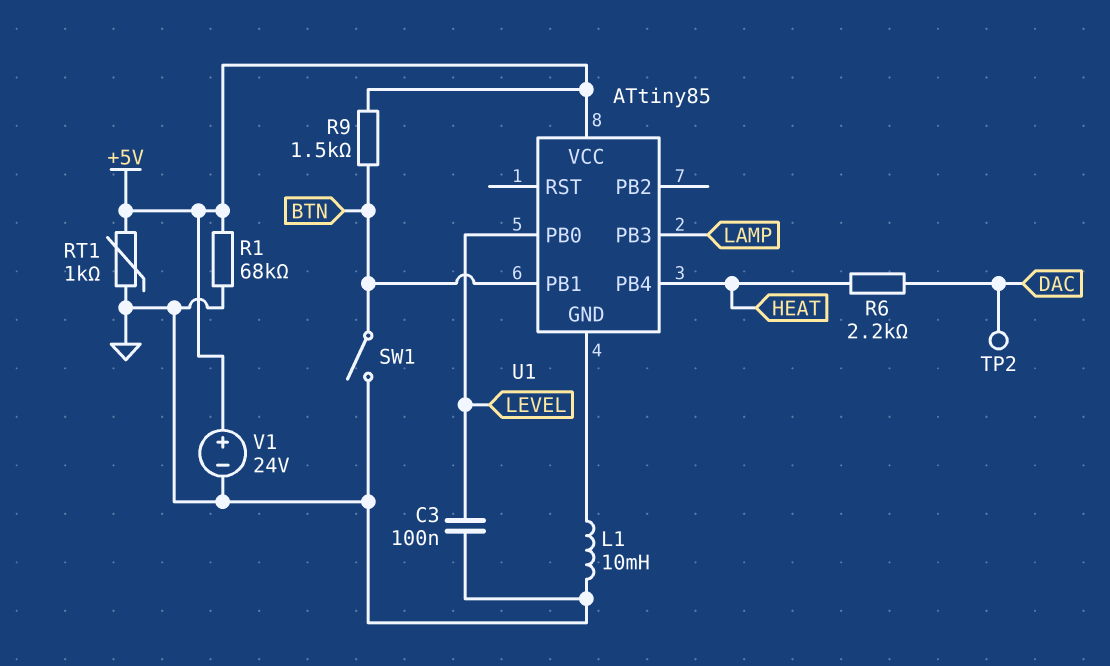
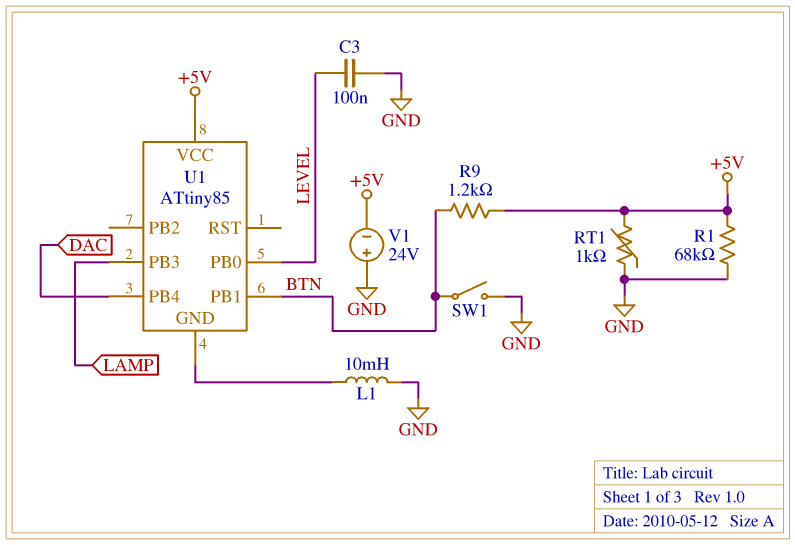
R6: 2.2k (DAC, HEAT) -> none
R9: 1.5k (+5V, BTN) -> 1.2k (+5V, BTN)
TP2: test point (DAC) -> none
U1 pin PB4: HEAT -> DAC
V1: 24V (plus +5V, minus GND) -> 24V (plus GND, minus +5V)

